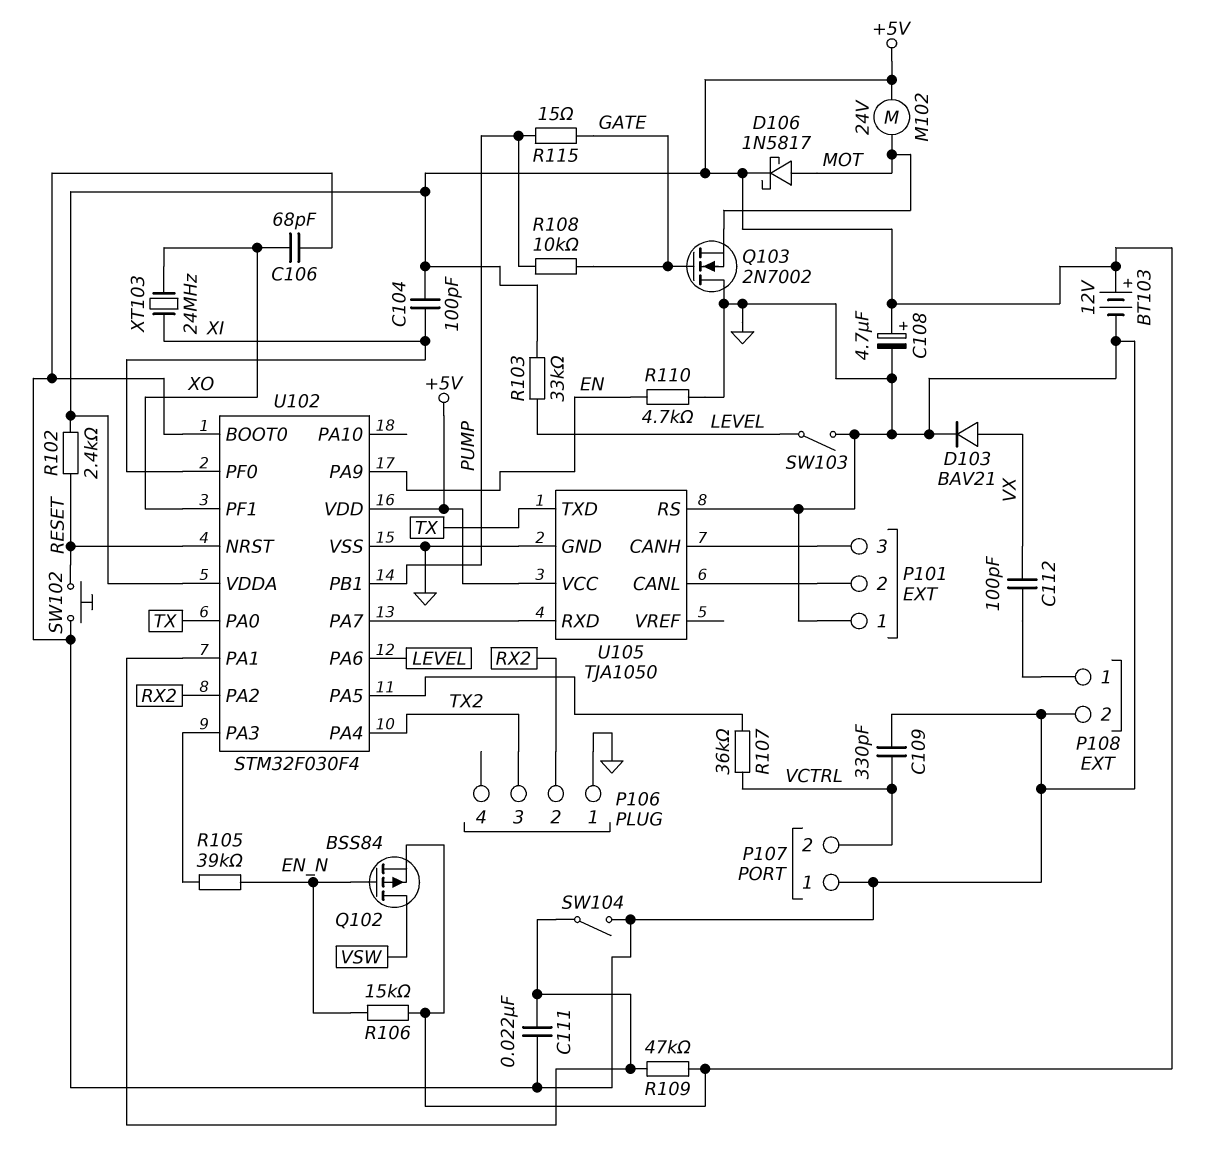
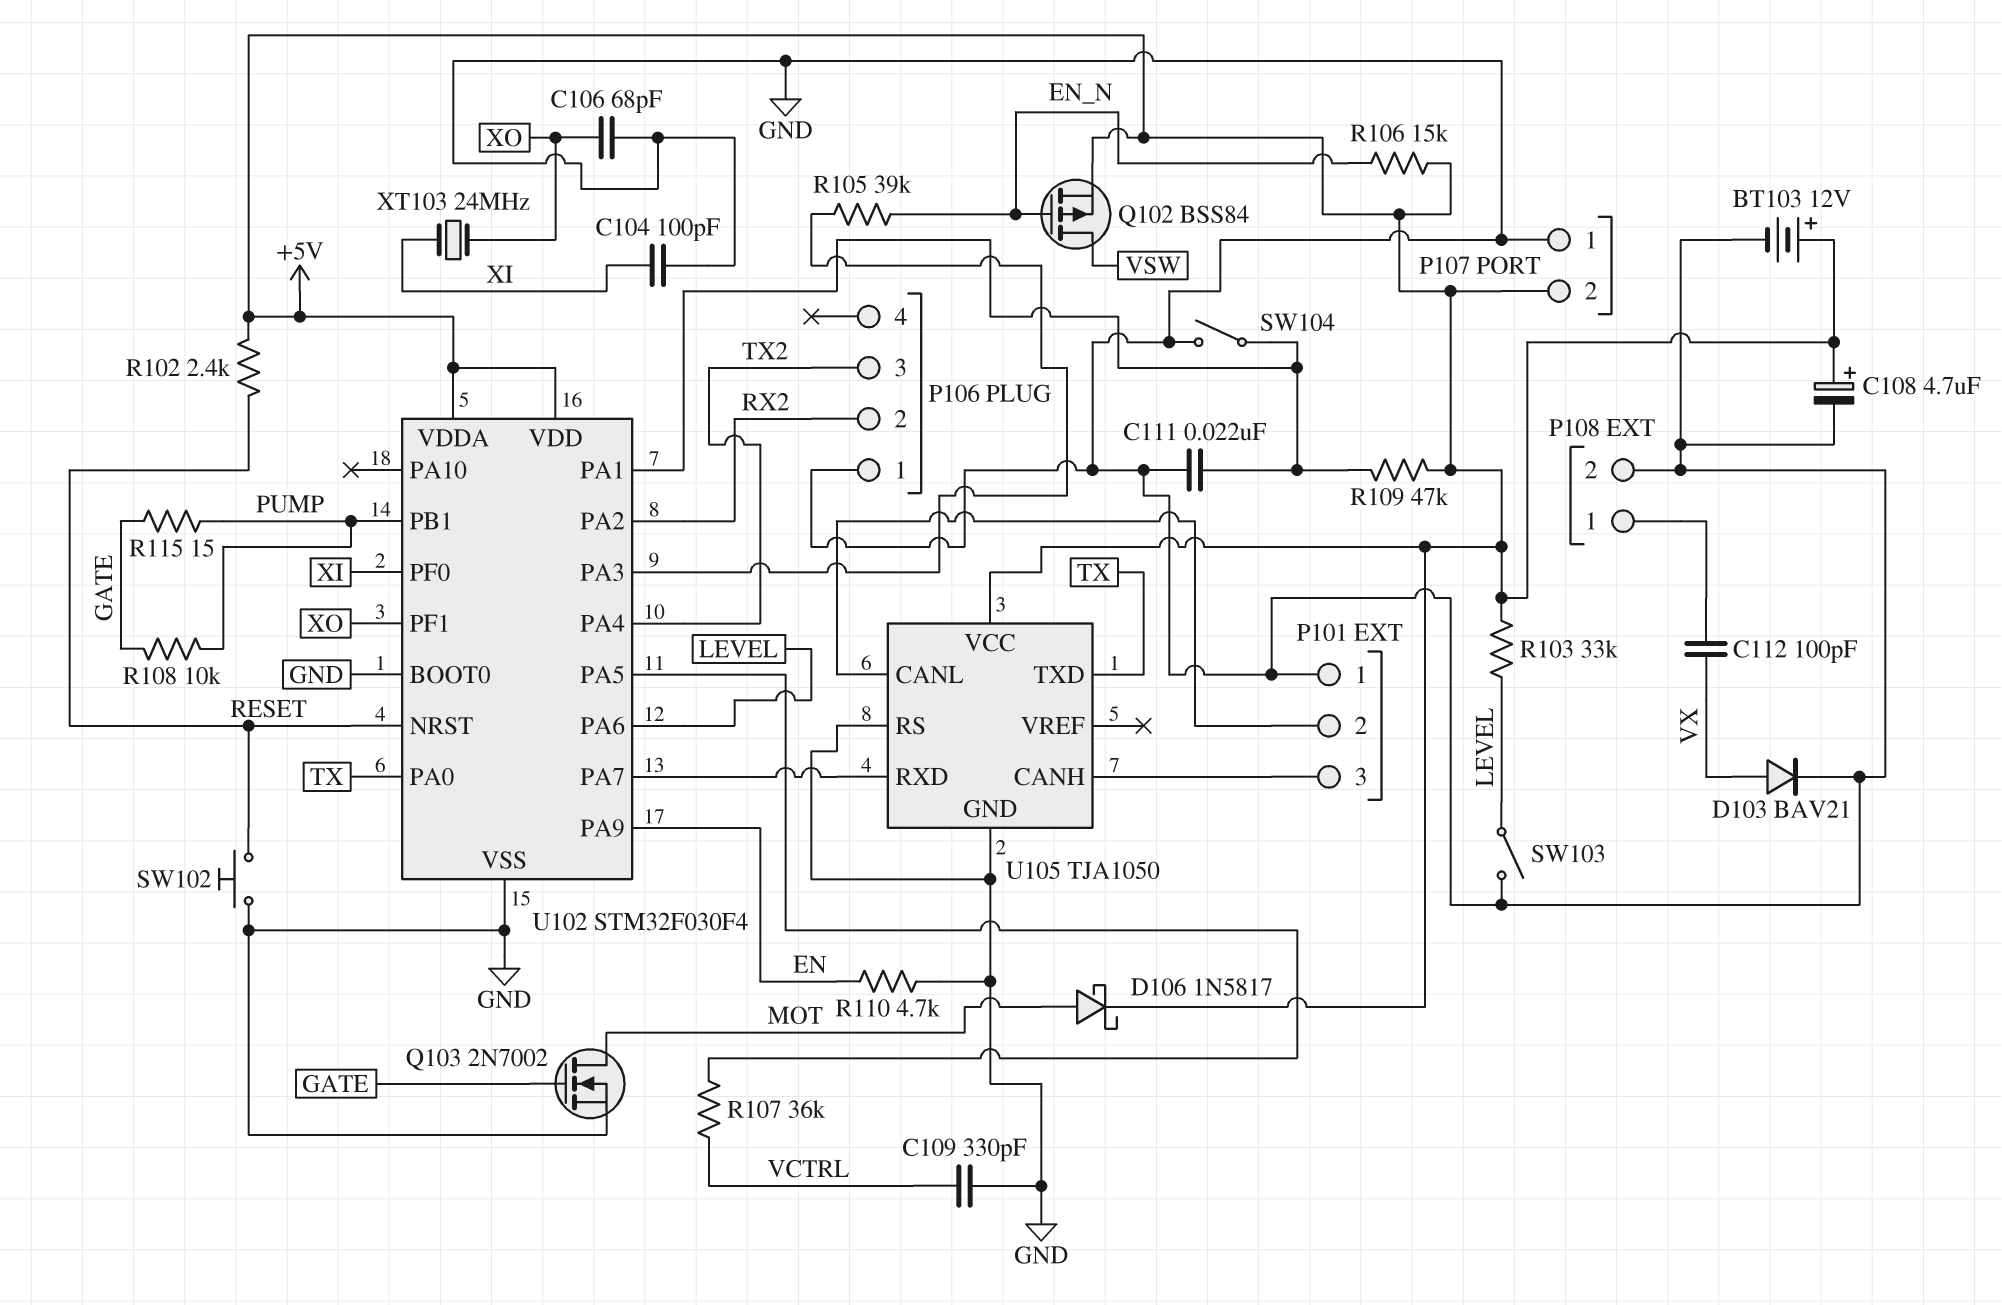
C104: 100pF (+5V, XI) -> 100pF (GND, XI)
M102: motor 24V (+5V, MOT) -> none
P107 pin 2: VCTRL -> +5V
Q103: NMOS 2N7002 (G GATE, D GND, S MOT) -> NMOS 2N7002 (G GATE, D MOT, S GND)

